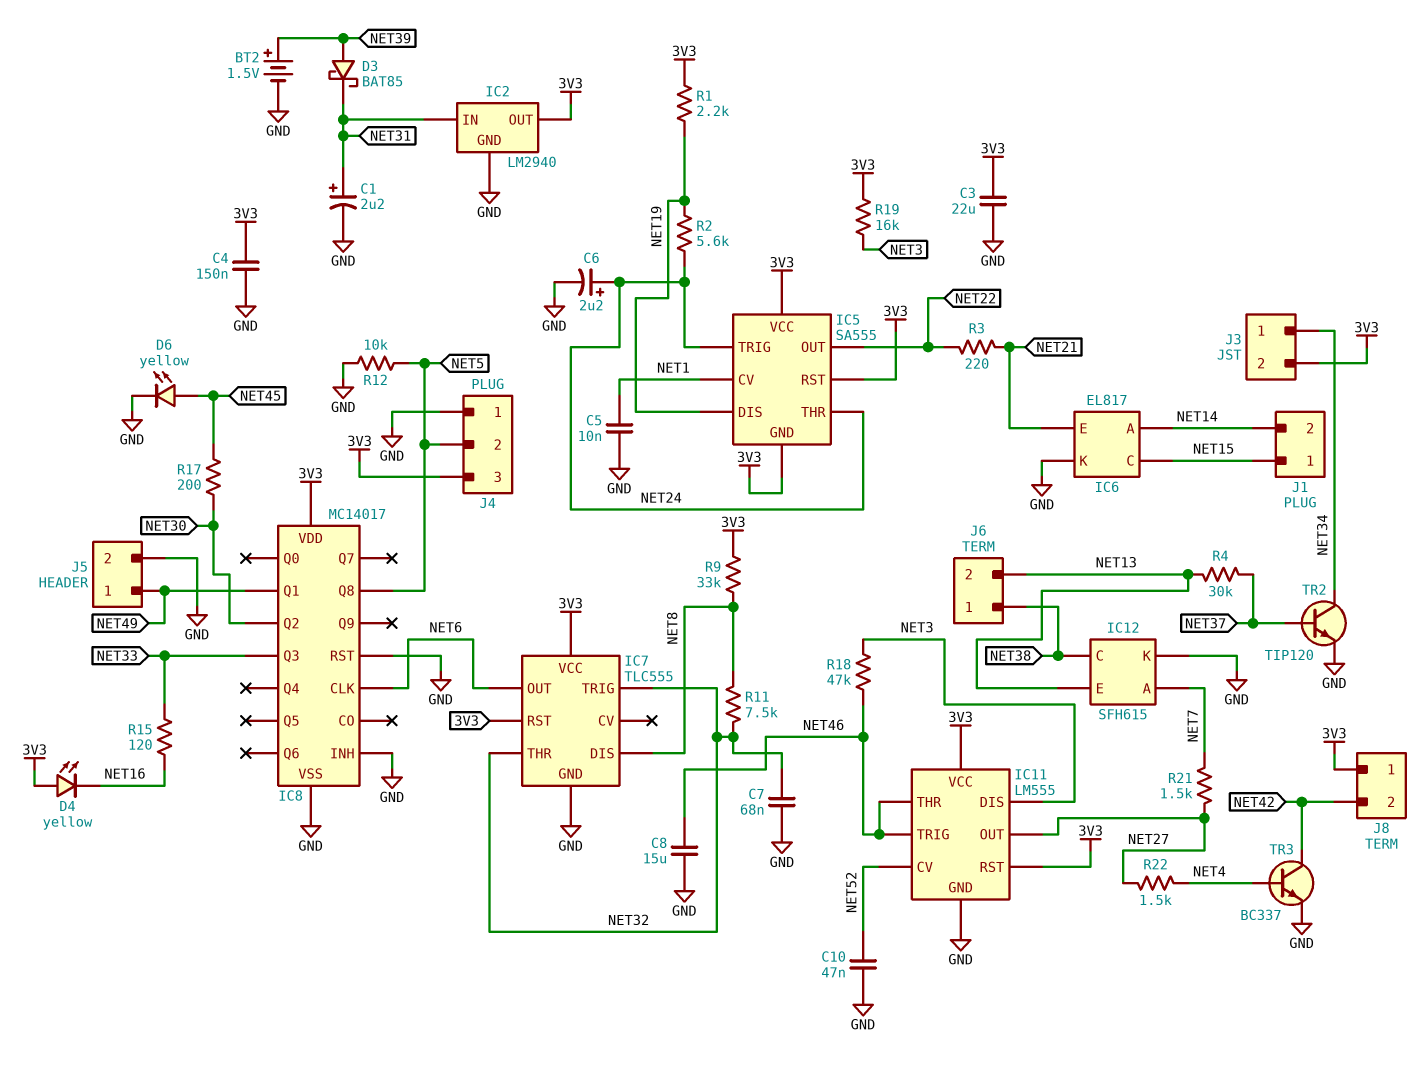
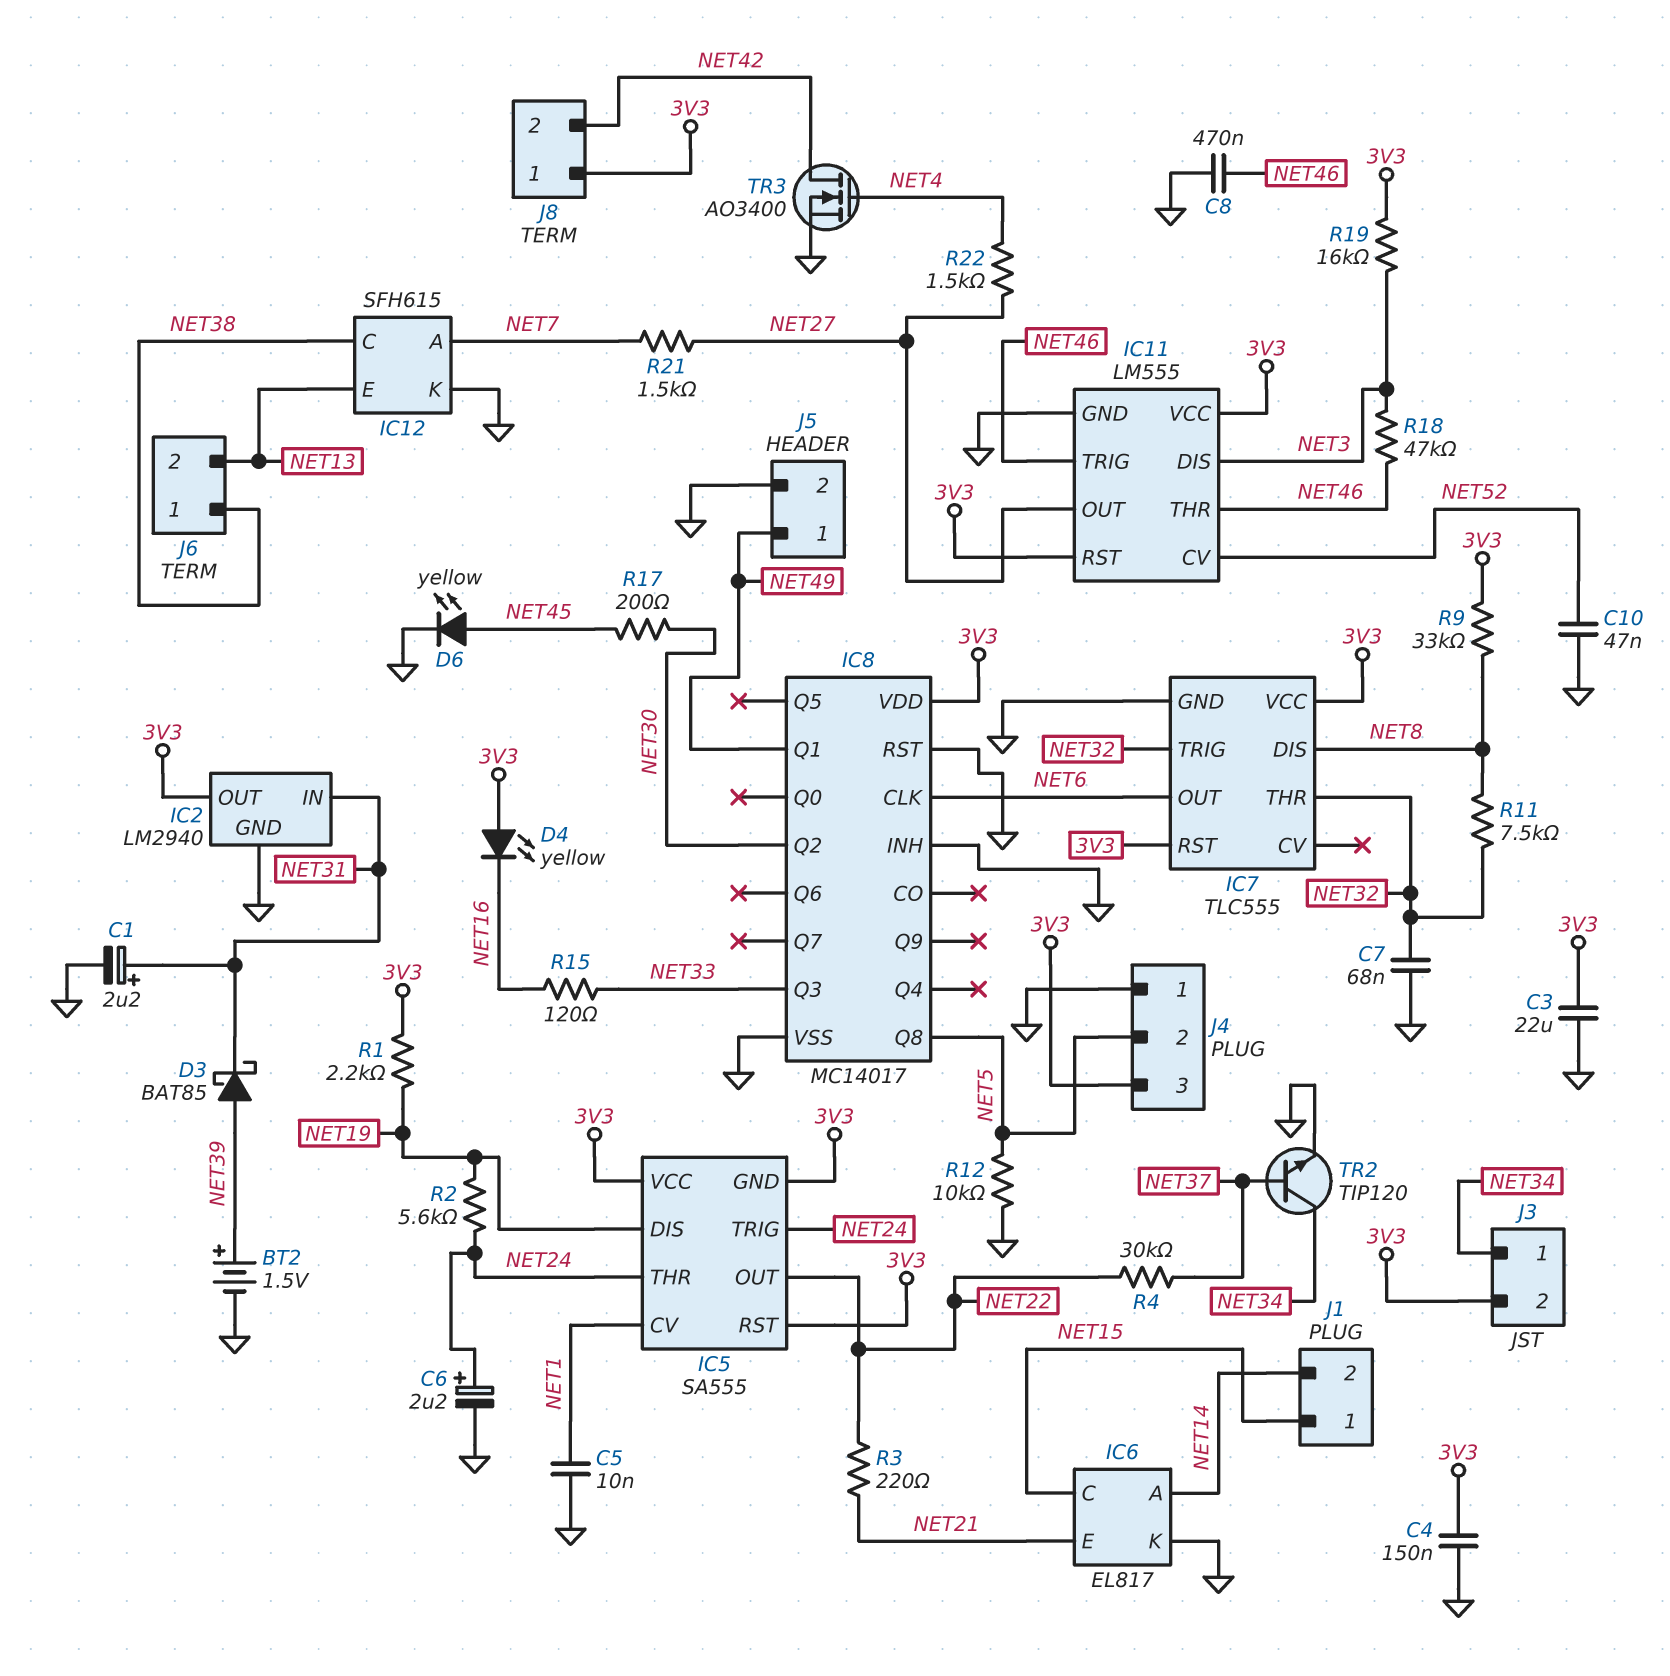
C8: 15uF (GND, NET46) -> 470nF (GND, NET46)
R4: 30k (NET13, NET37) -> 30k (NET22, NET37)
TR3: NPN BC337 (B NET4, C NET42, E GND) -> NMOS AO3400 (G NET4, D NET42, S GND)

